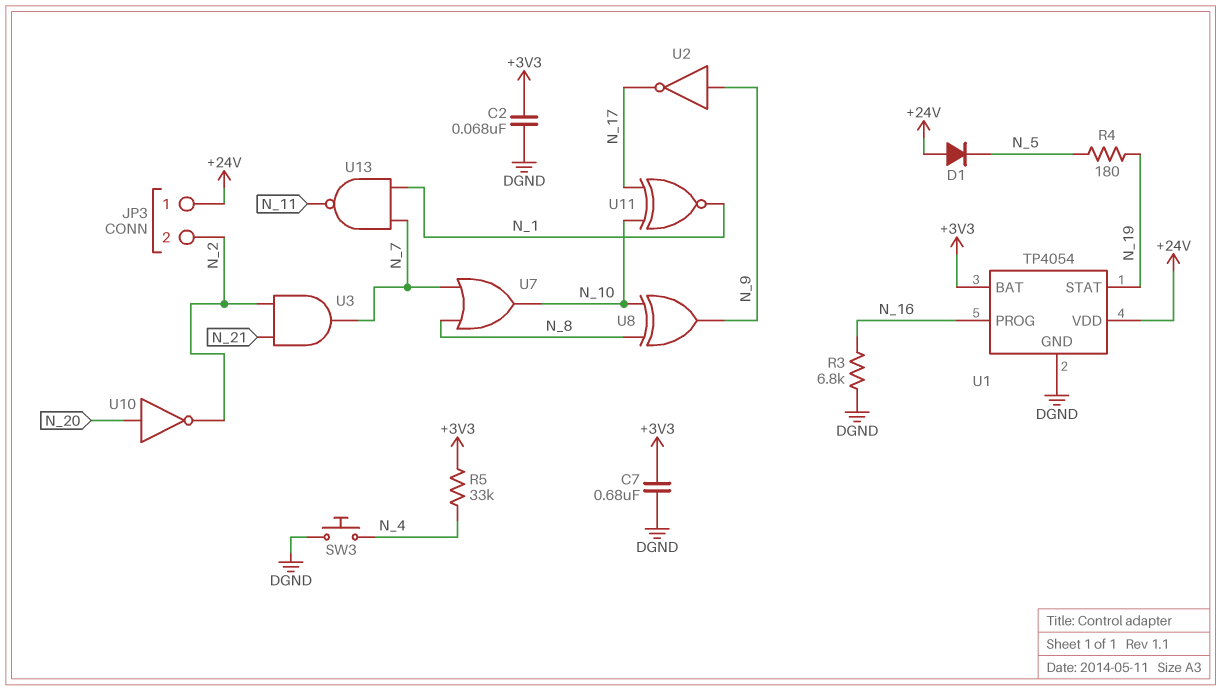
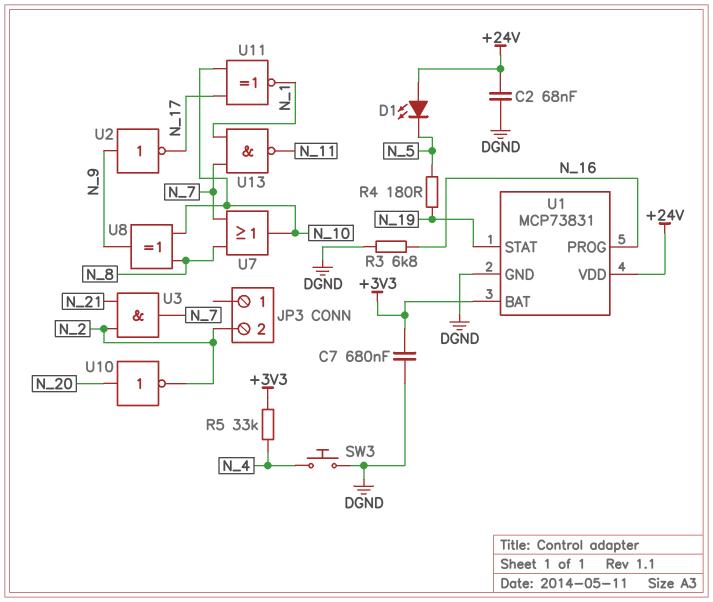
C2: 68nF (+3V3, DGND) -> 68nF (+24V, DGND)
D1: diode (A +24V, K N_5) -> LED (A +24V, K N_5)
JP3 pin 1: +24V -> none
U1: TP4054 -> MCP73831

